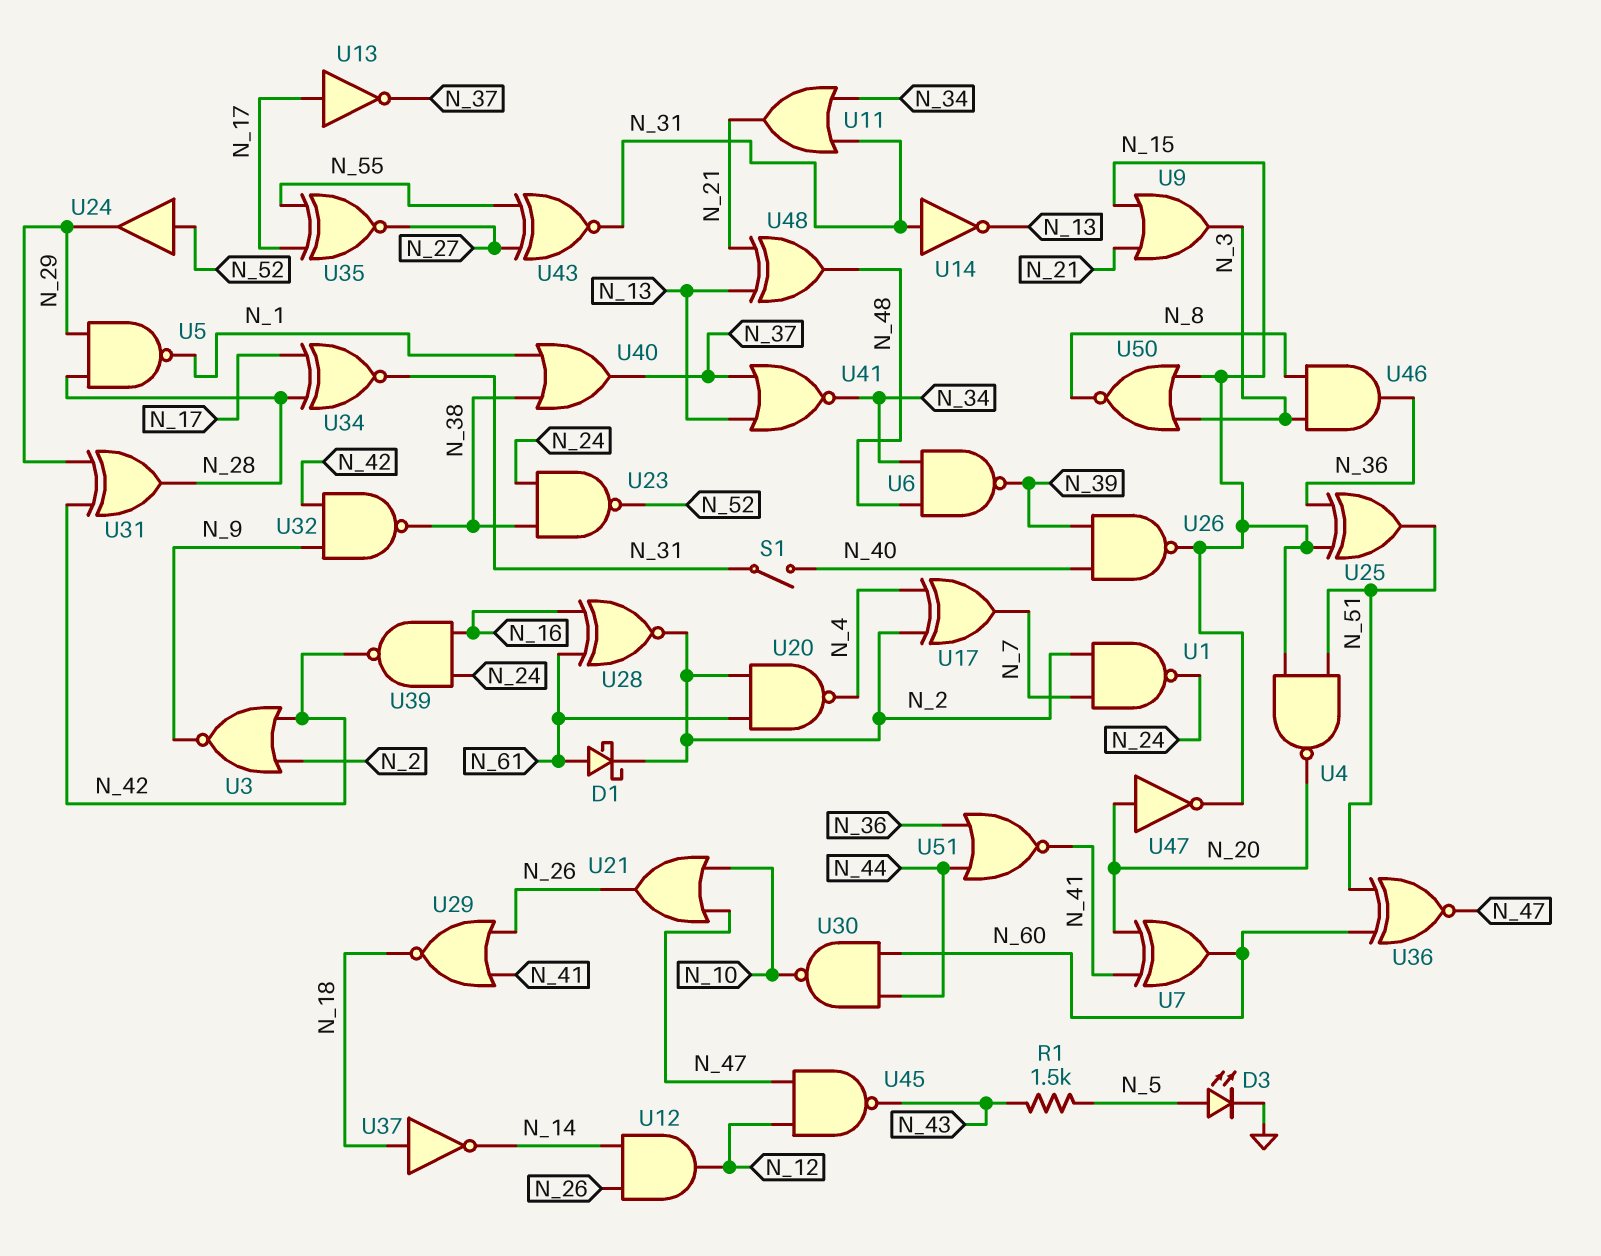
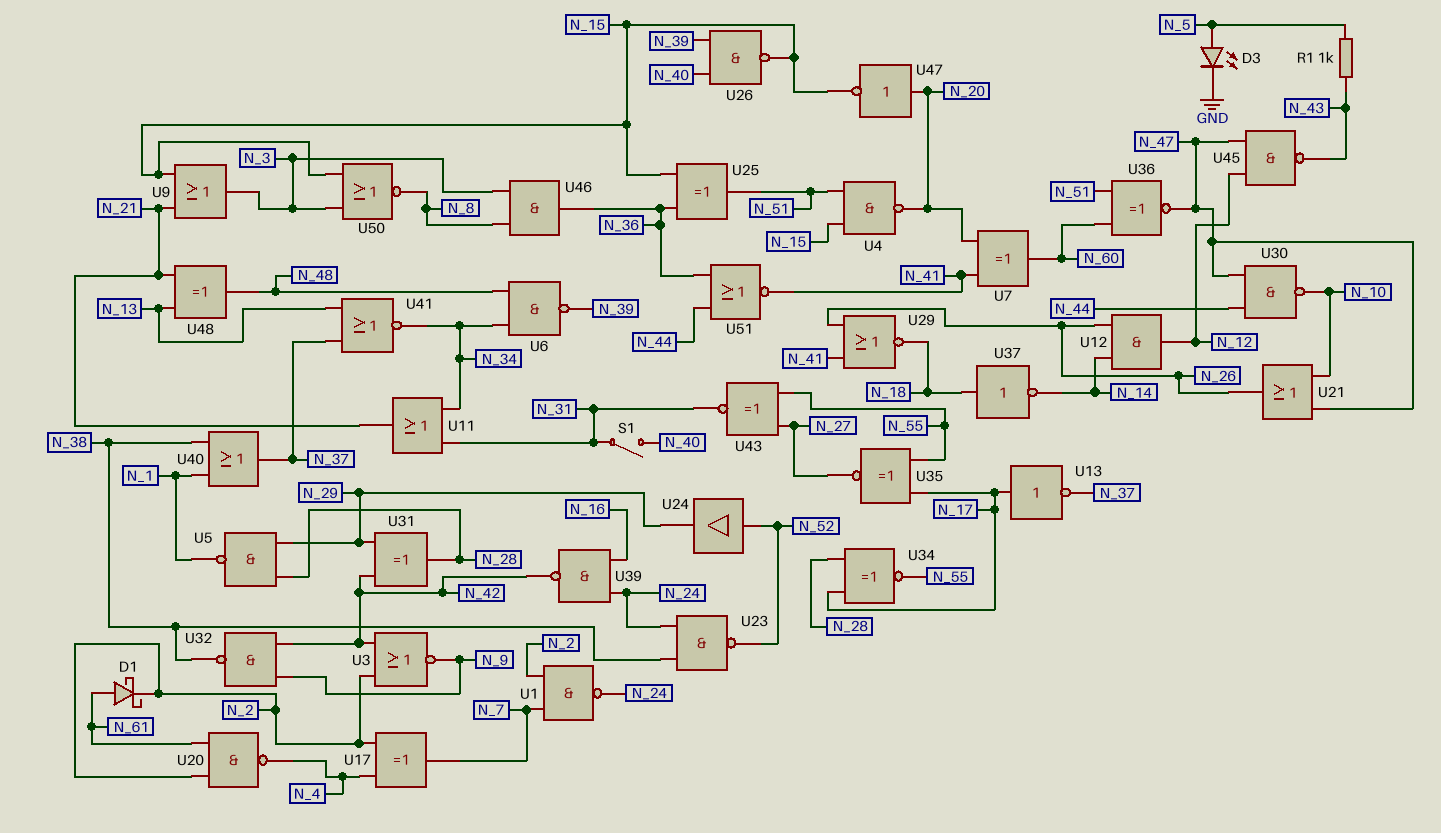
R1: 1.5k (N_5, N_43) -> 1k (N_5, N_43)
U14: NOT (in N_31, out N_13) -> none
U28: XNOR (in N_16, in N_61, out N_2) -> none
U30: NAND (in N_44, in N_60, out N_10) -> NAND (in N_44, in N_47, out N_10)
U34: XNOR (in N_17, in N_28, out N_31) -> XNOR (in N_17, in N_28, out N_55)

